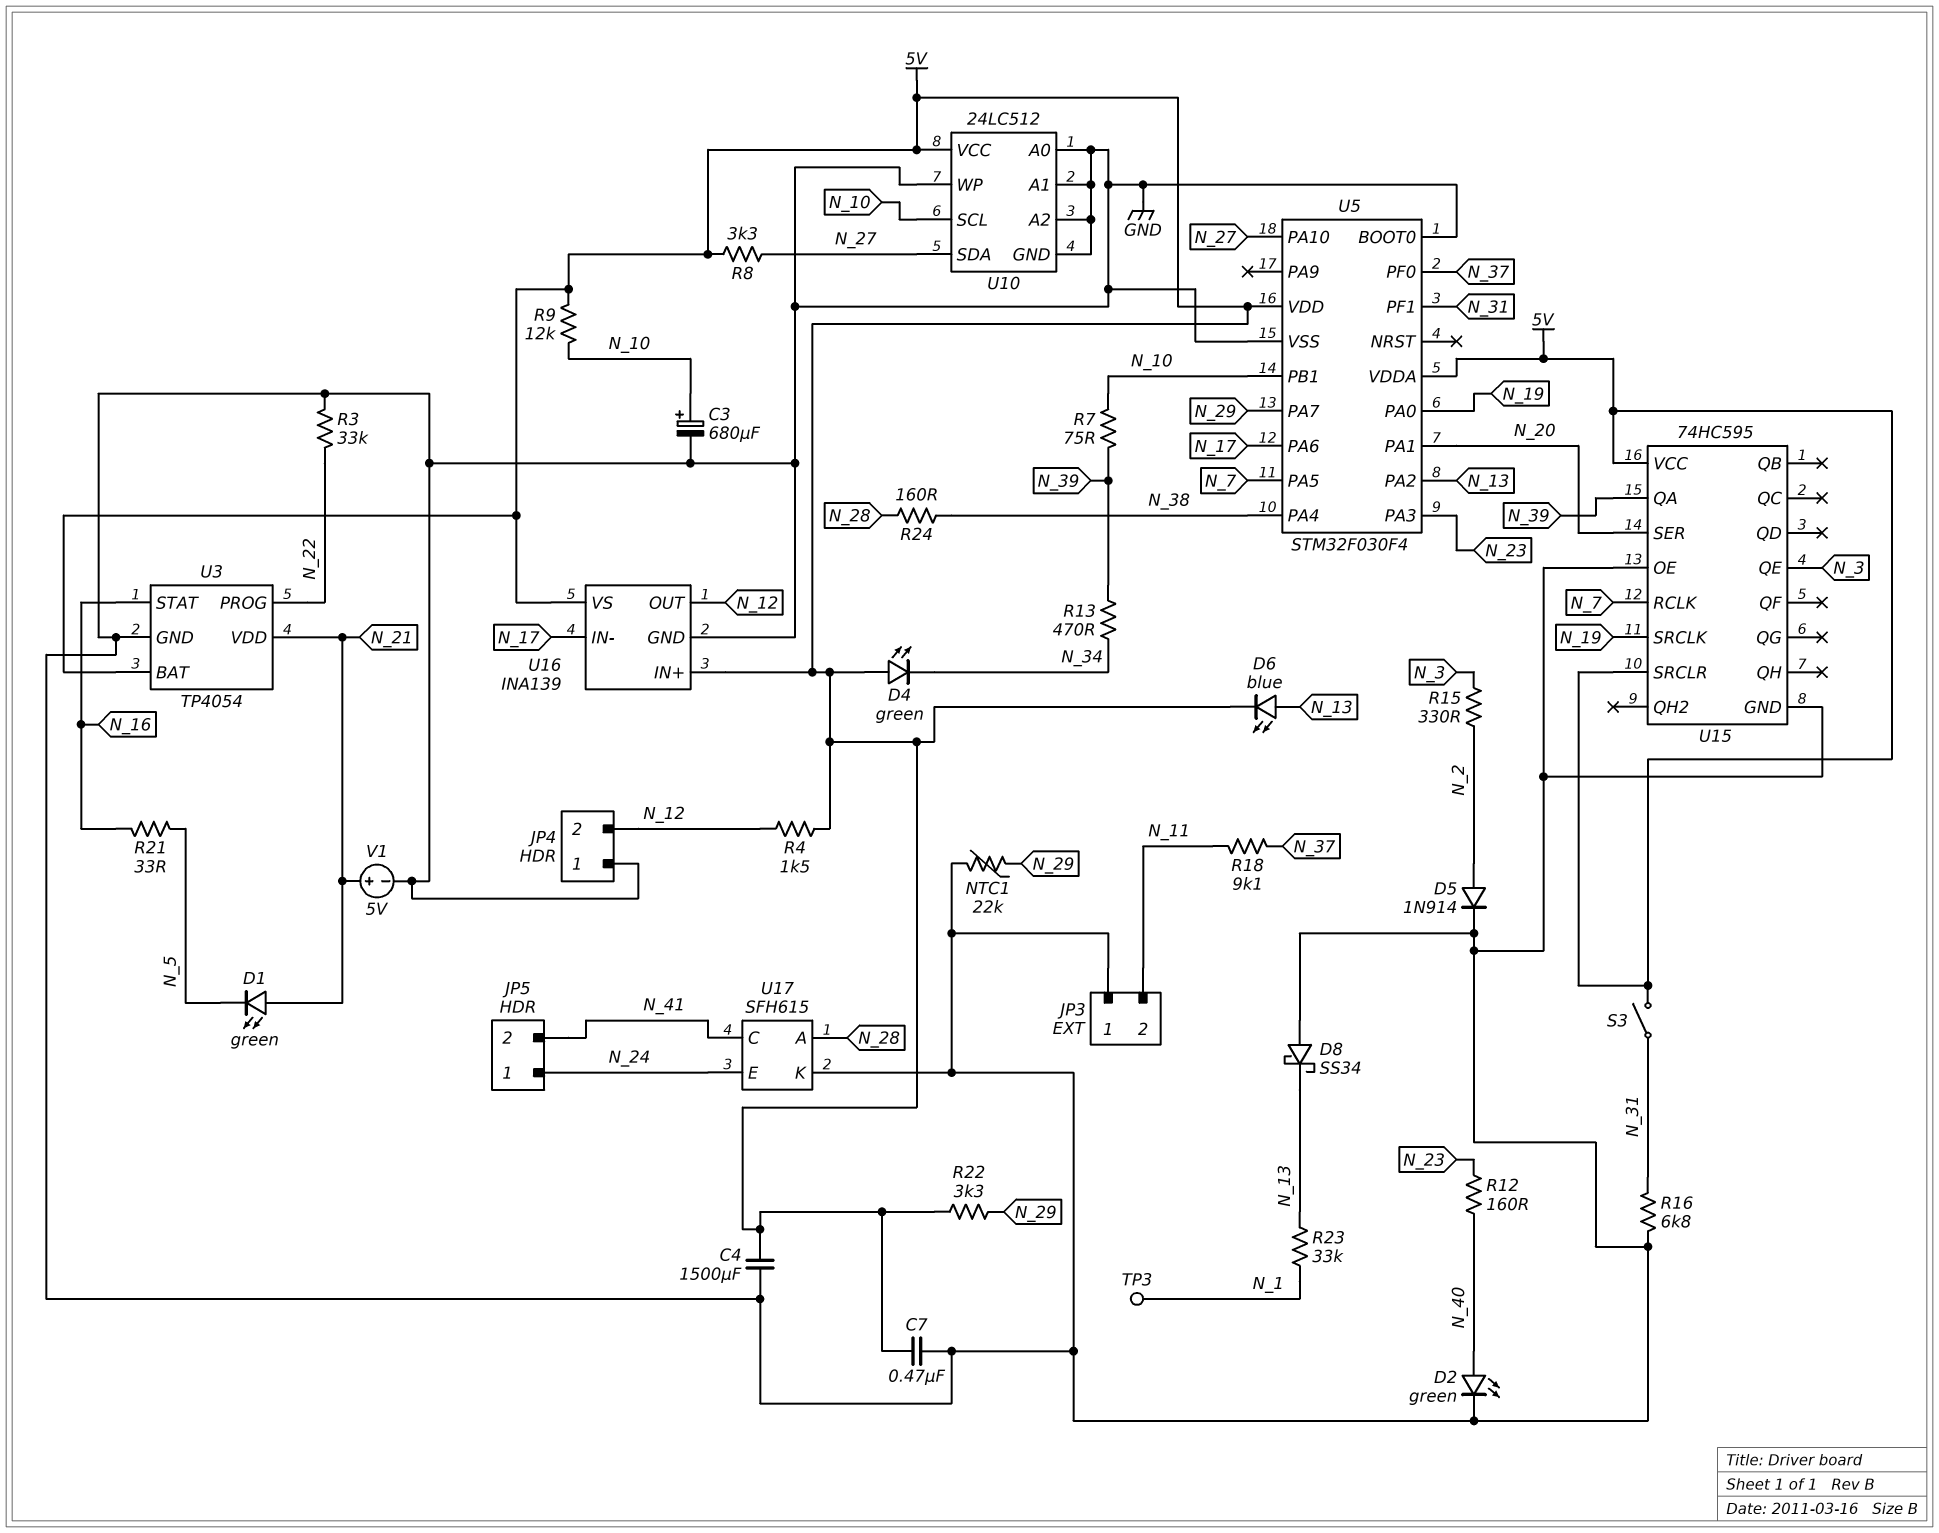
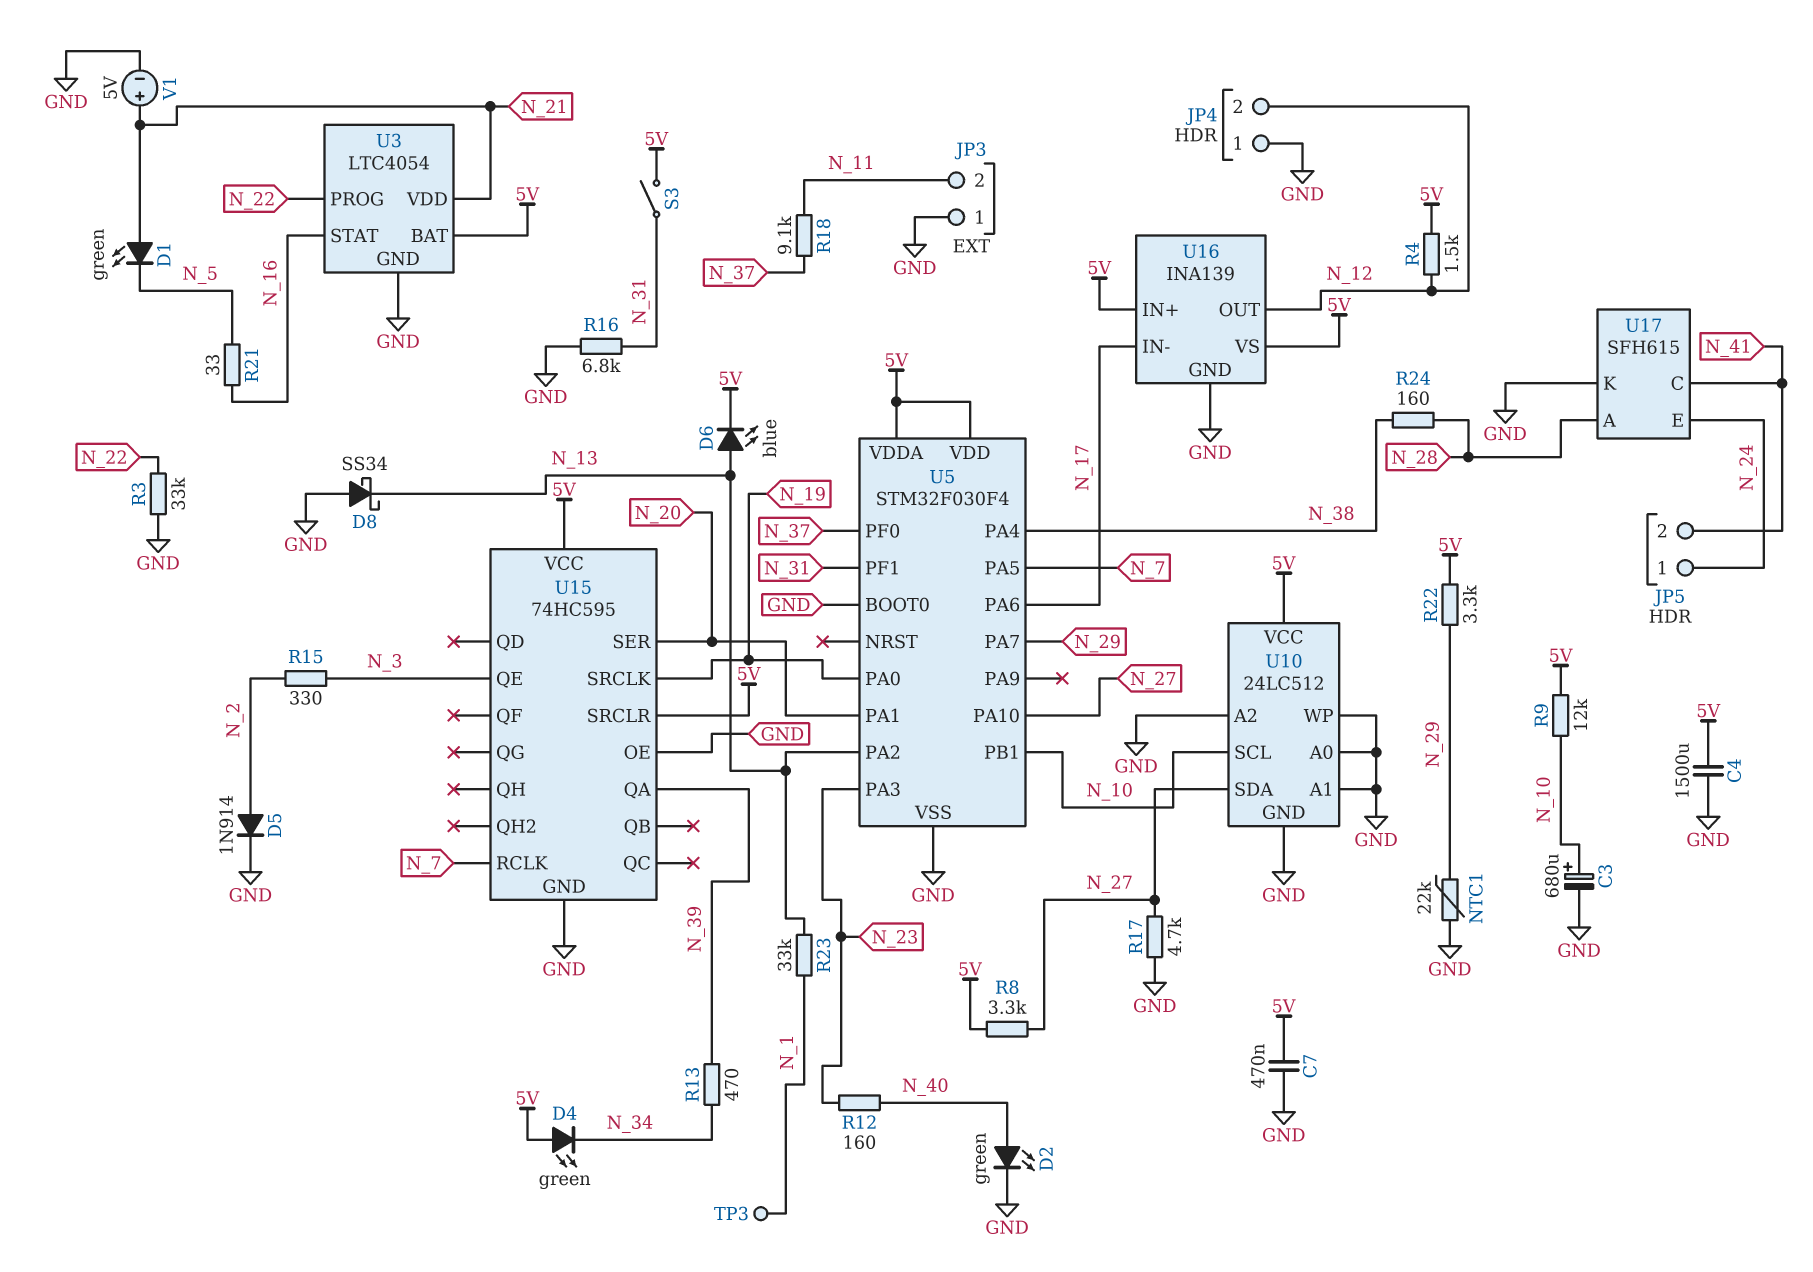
R7: 75 (N_10, N_39) -> none
R17: none -> 4.7k (GND, N_27)
U3: TP4054 -> LTC4054

